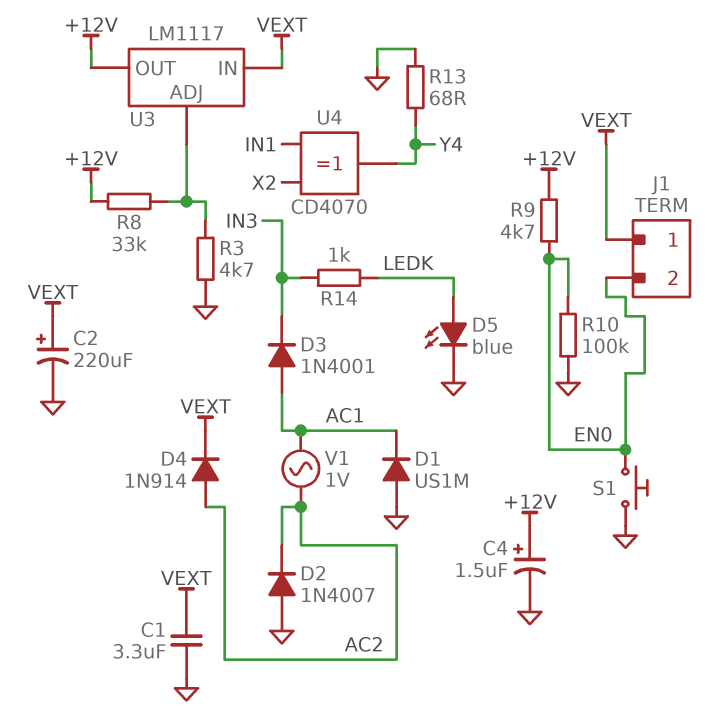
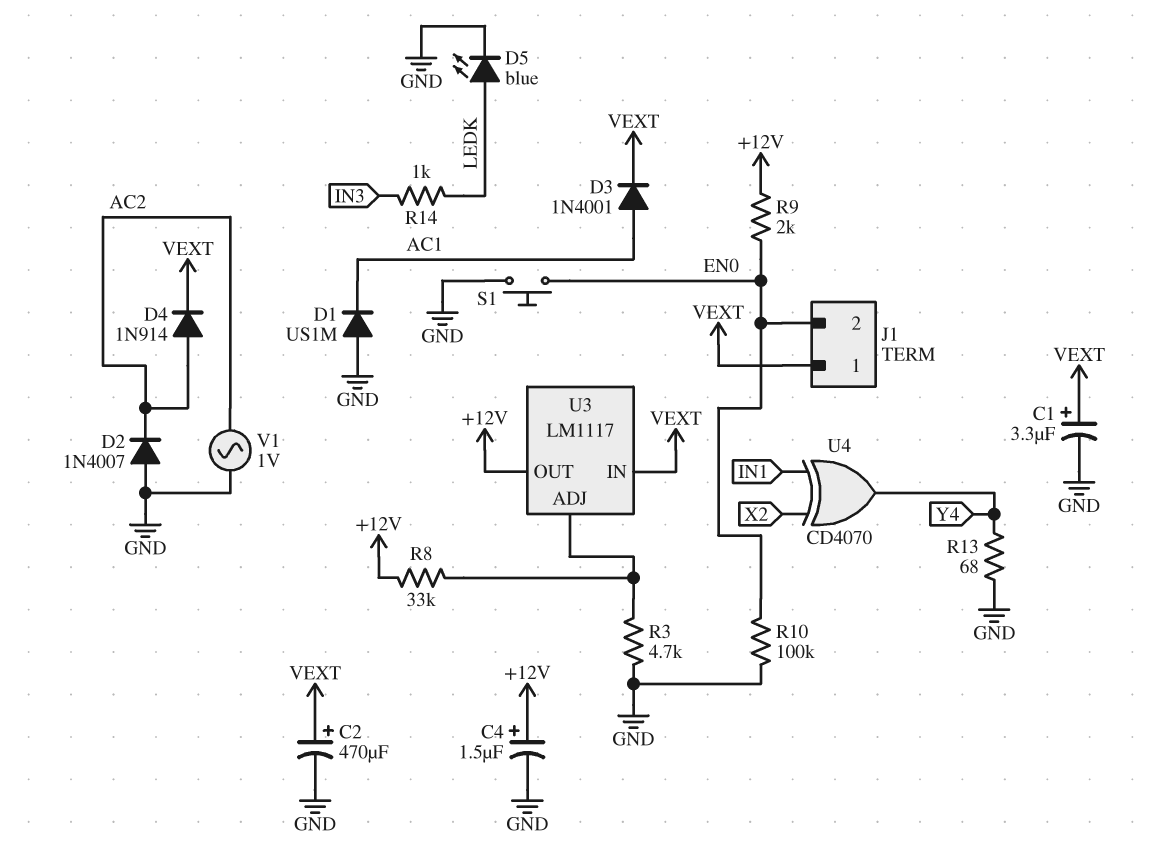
C1: 3.3uF (GND, VEXT) -> 3.3uF (plus VEXT, minus GND)
C2: 220uF (plus VEXT, minus GND) -> 470uF (plus VEXT, minus GND)
D3: diode 1N4001 (A AC1, K IN3) -> diode 1N4001 (A AC1, K VEXT)
R9: 4.7k (+12V, EN0) -> 2k (+12V, EN0)
V1: AC 1V (AC1, AC2) -> AC 1V (AC2, GND)

